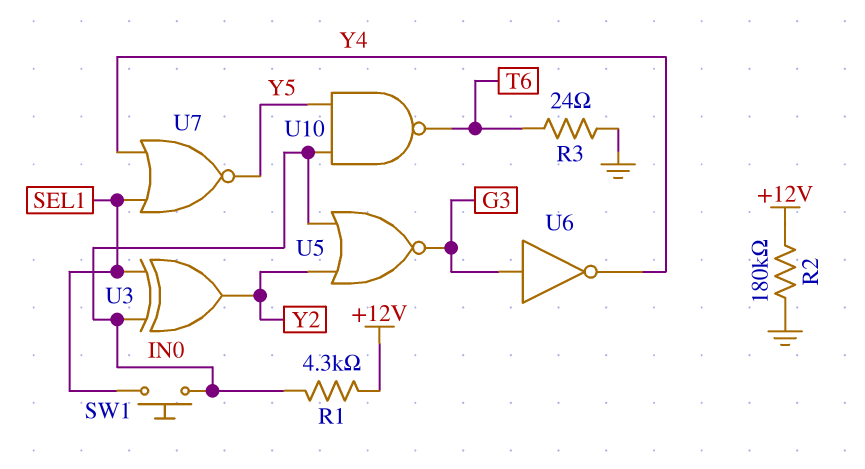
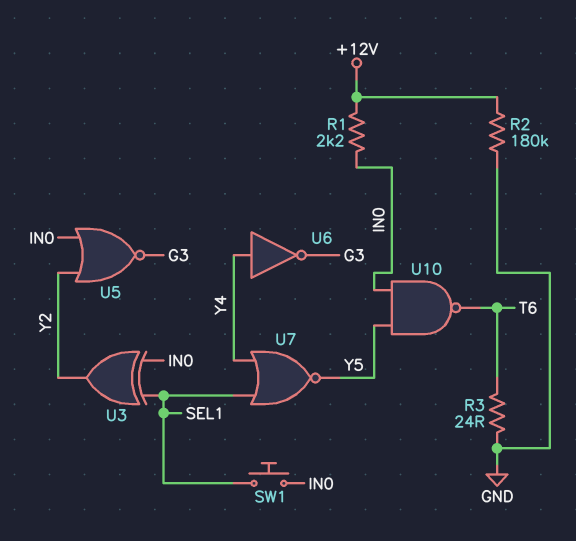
R1: 4.3k (+12V, IN0) -> 2.2k (+12V, IN0)
U6: NOT (in G3, out Y4) -> NOT (in Y4, out G3)

